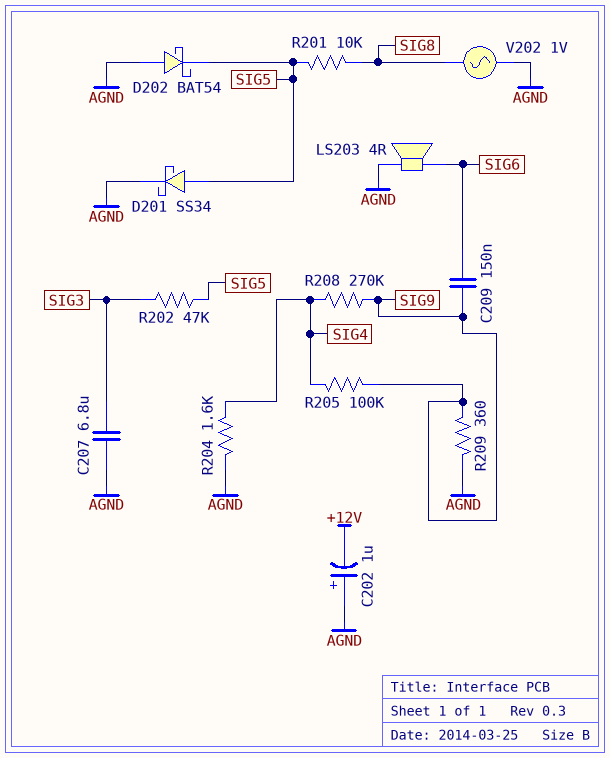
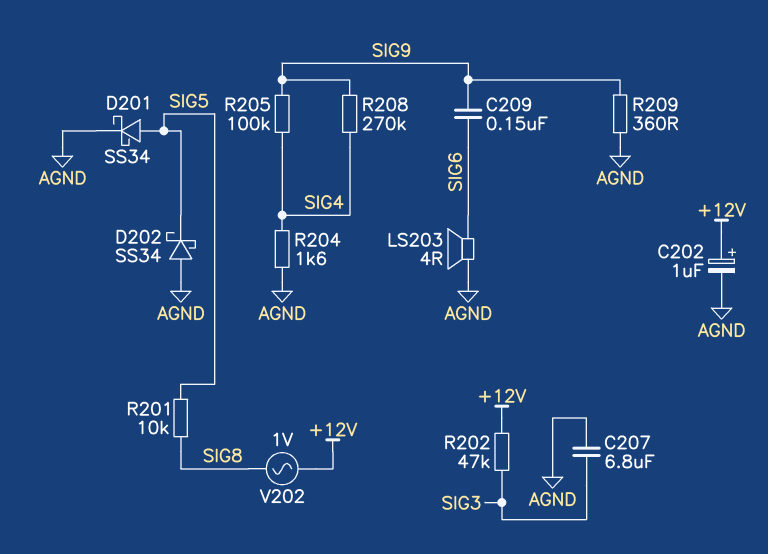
C202: 1uF (plus AGND, minus +12V) -> 1uF (plus +12V, minus AGND)
D202: schottky BAT54 (A AGND, K SIG5) -> schottky SS34 (A AGND, K SIG5)
R202: 47k (SIG3, SIG5) -> 47k (+12V, SIG3)
V202: AC 1V (AGND, SIG8) -> AC 1V (+12V, SIG8)

